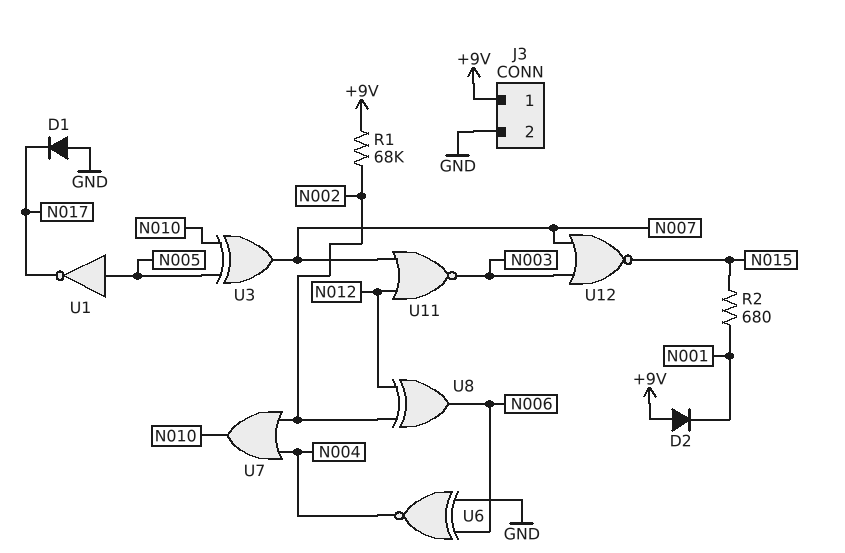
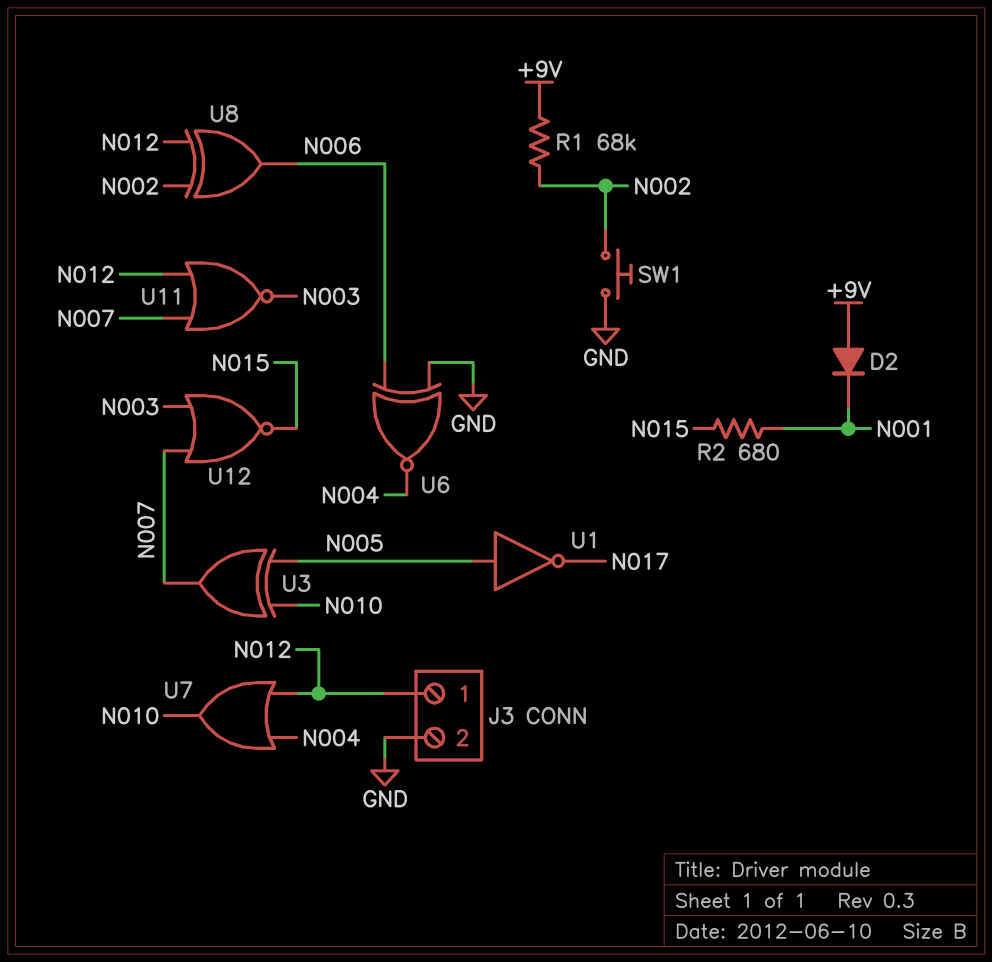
D1: diode (A GND, K N017) -> none
J3 pin 1: +9V -> N012
SW1: none -> button (GND, N002)
U7: OR (in N002, in N004, out N010) -> OR (in N004, in N012, out N010)

